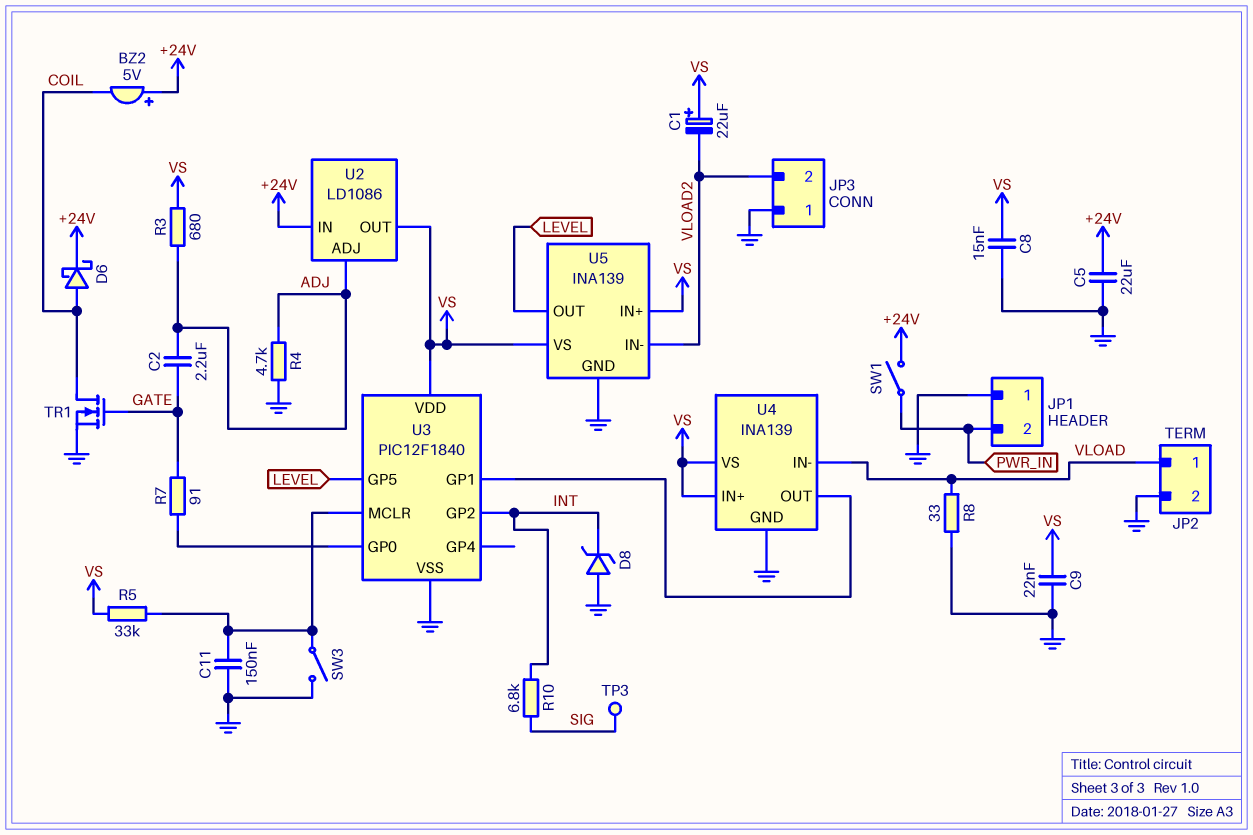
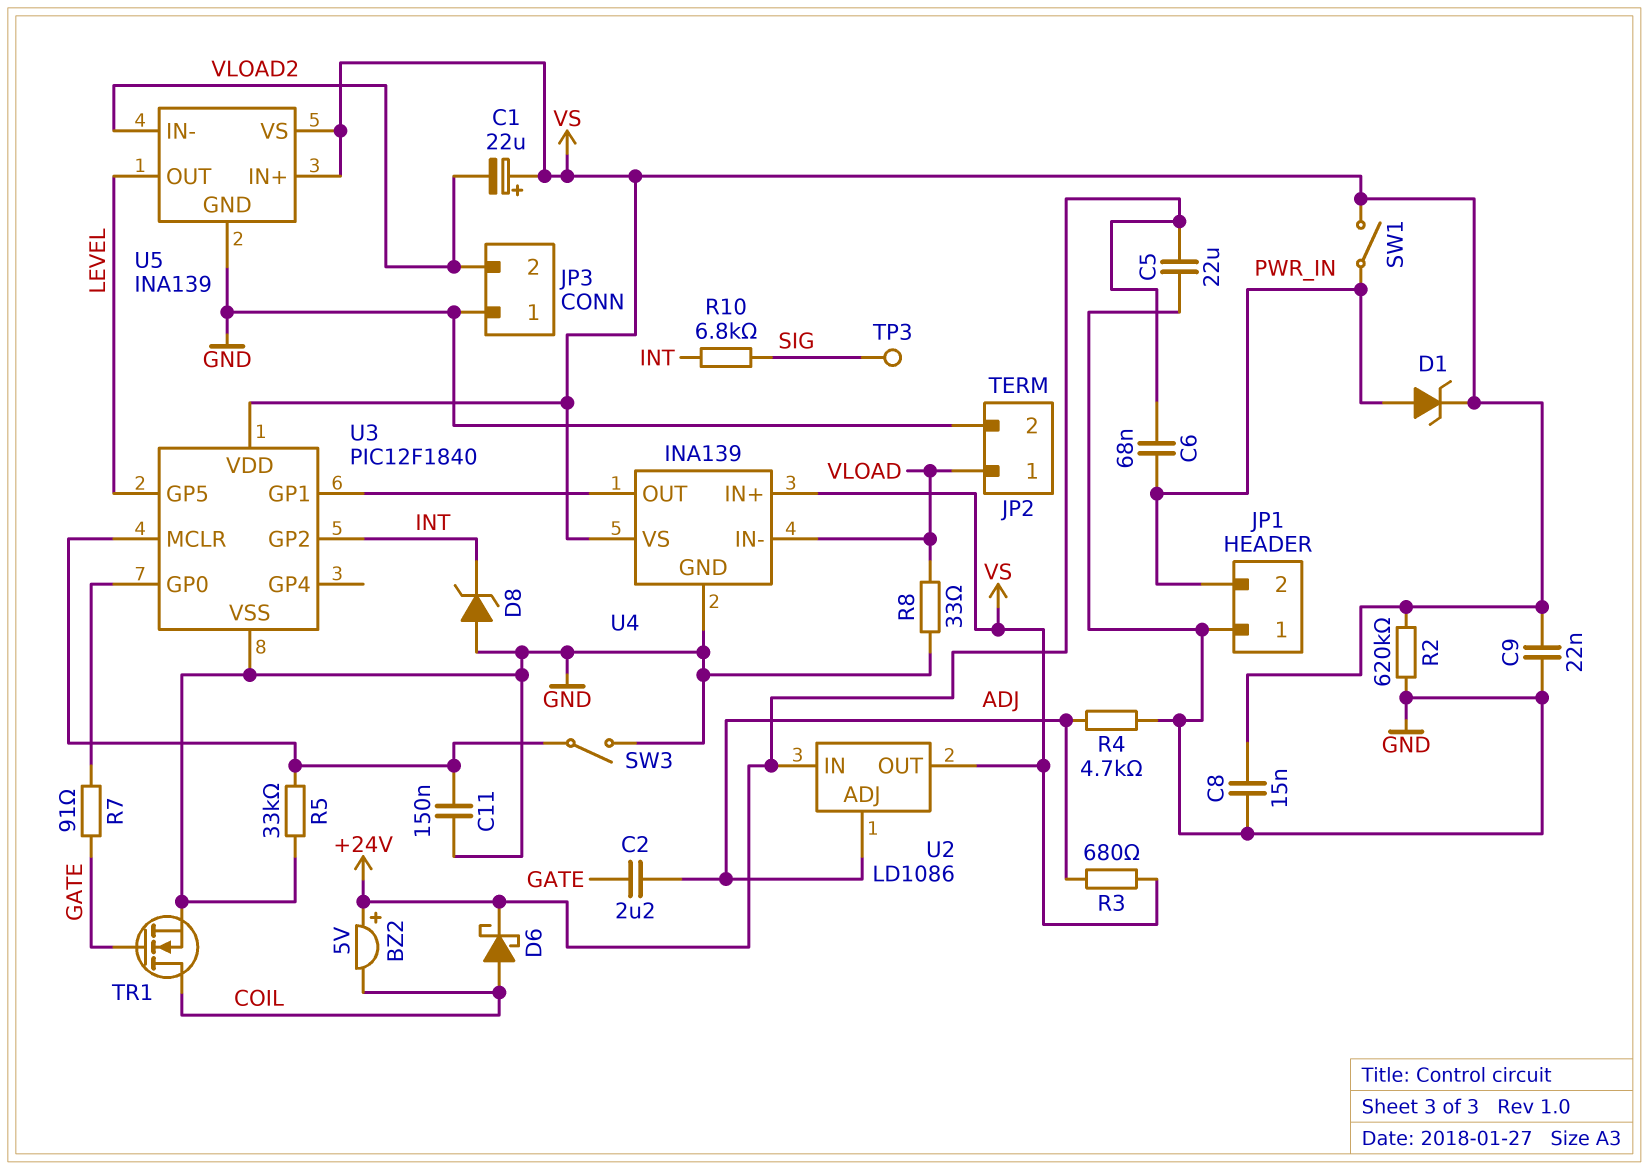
C6: none -> 68nF (+24V, PWR_IN)
D1: none -> zener (A PWR_IN, K VS)
R2: none -> 620k (GND, VS)
R5: 33k (U3/MCLR, VS) -> 33k (GND, U3/MCLR)
SW1: switch (+24V, PWR_IN) -> switch (PWR_IN, VS)

